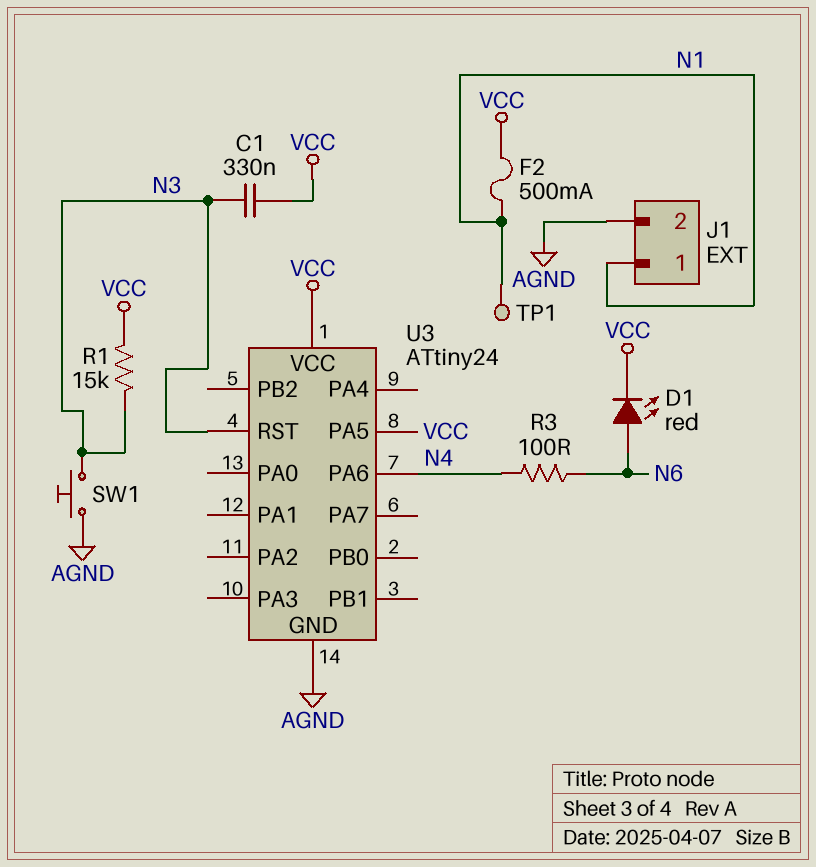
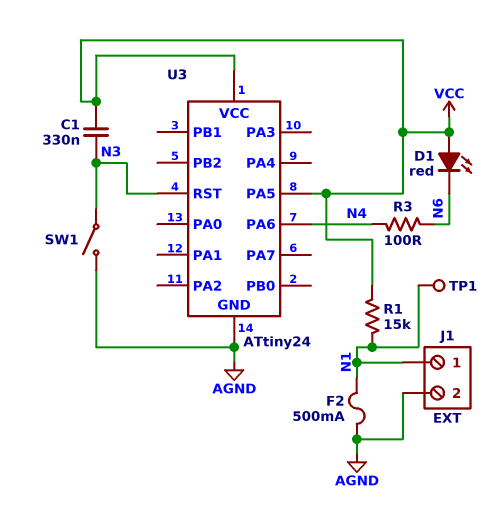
D1: LED red (A N6, K VCC) -> LED red (A VCC, K N6)
F2: 500mA (N1, VCC) -> 500mA (AGND, N1)
R1: 15k (N3, VCC) -> 15k (N1, VCC)
SW1: button (AGND, N3) -> switch (AGND, N3)

